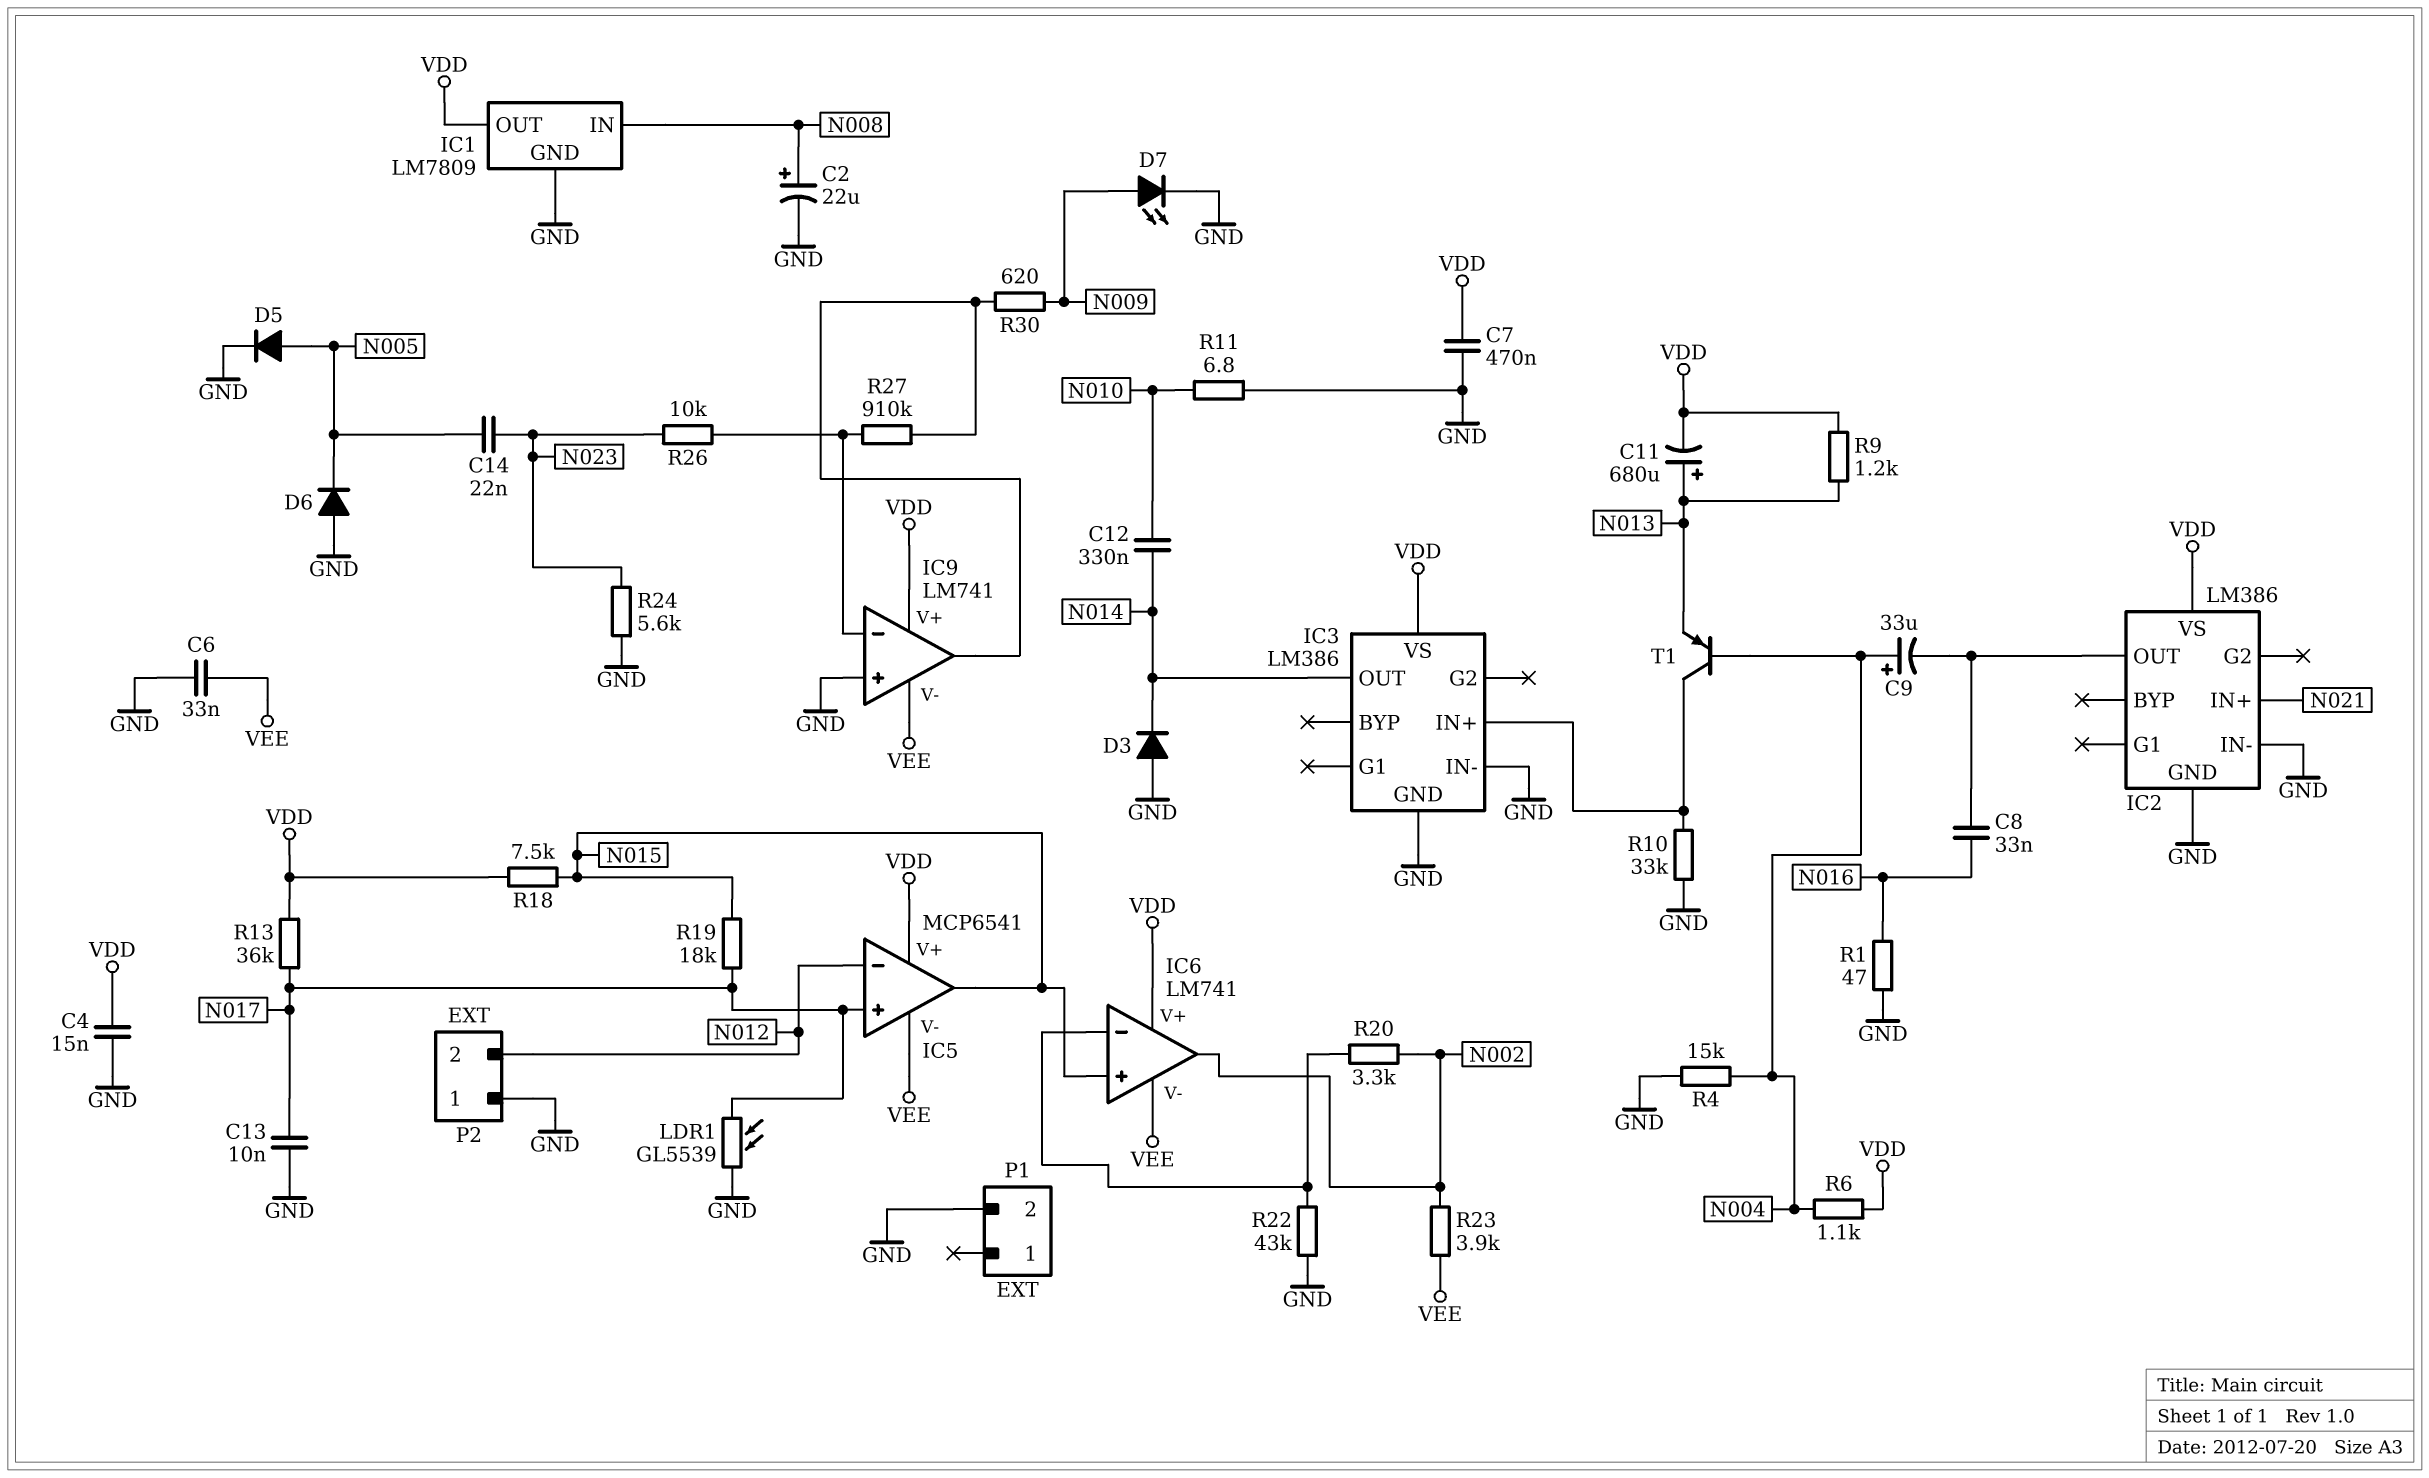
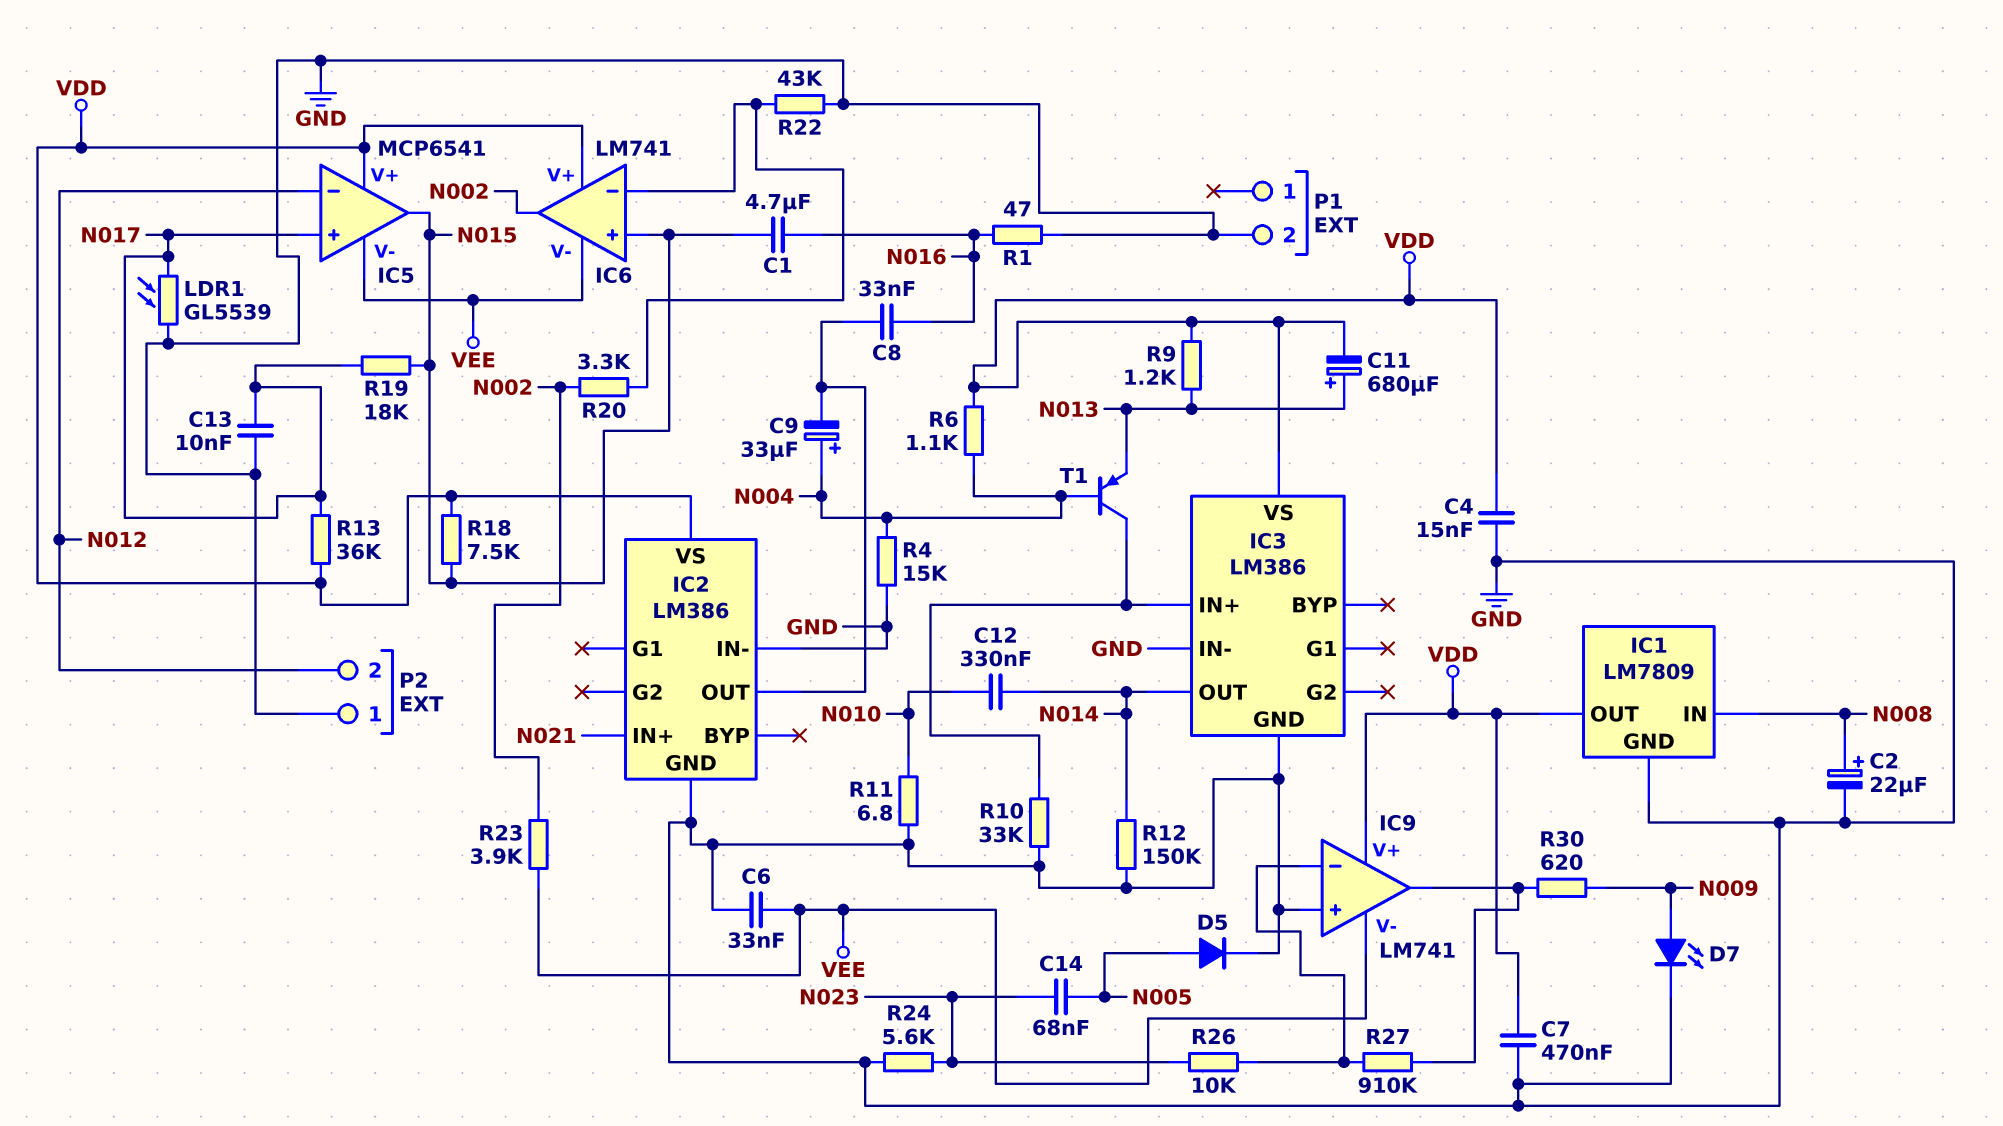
C1: none -> 4.7uF (N015, N016)
C14: 22nF (N005, N023) -> 68nF (N005, N023)
D3: diode (A GND, K N014) -> none
D6: diode (A GND, K N005) -> none
R12: none -> 150k (GND, N014)

